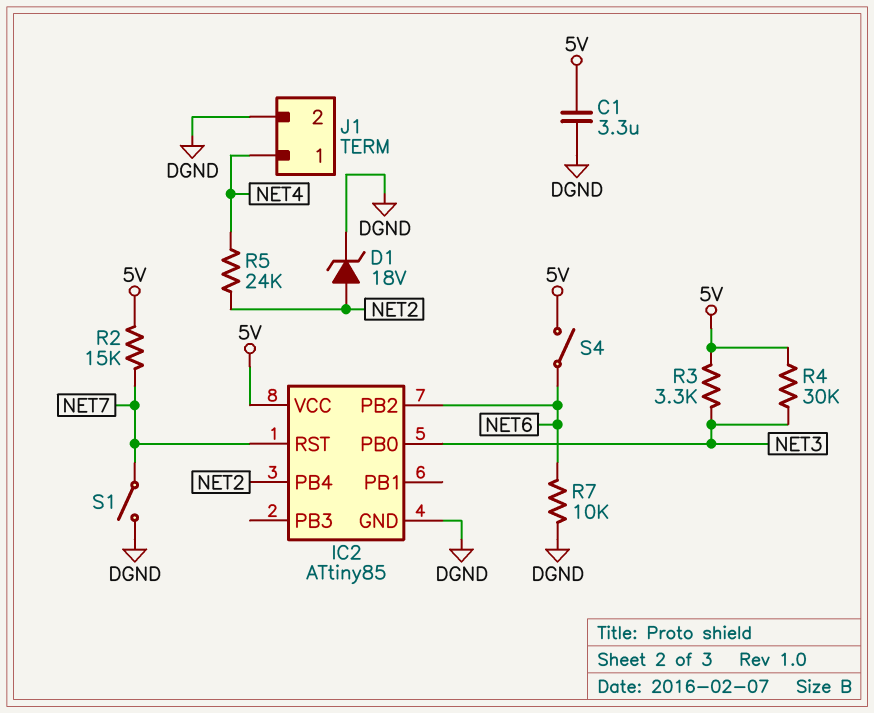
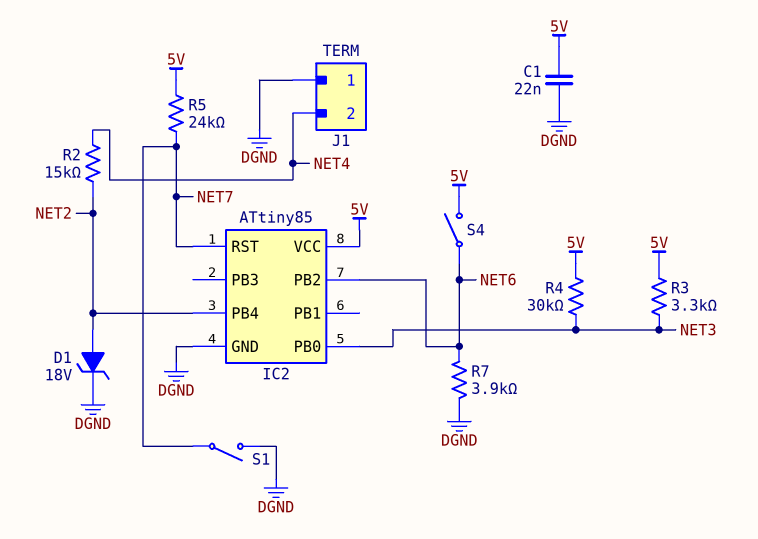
C1: 3.3uF (5V, DGND) -> 22nF (5V, DGND)
J1 pin 1: NET4 -> DGND
J1 pin 2: DGND -> NET4
R2: 15k (5V, NET7) -> 15k (NET2, NET4)
R5: 24k (NET2, NET4) -> 24k (5V, NET7)
R7: 10k (DGND, NET6) -> 3.9k (DGND, NET6)

